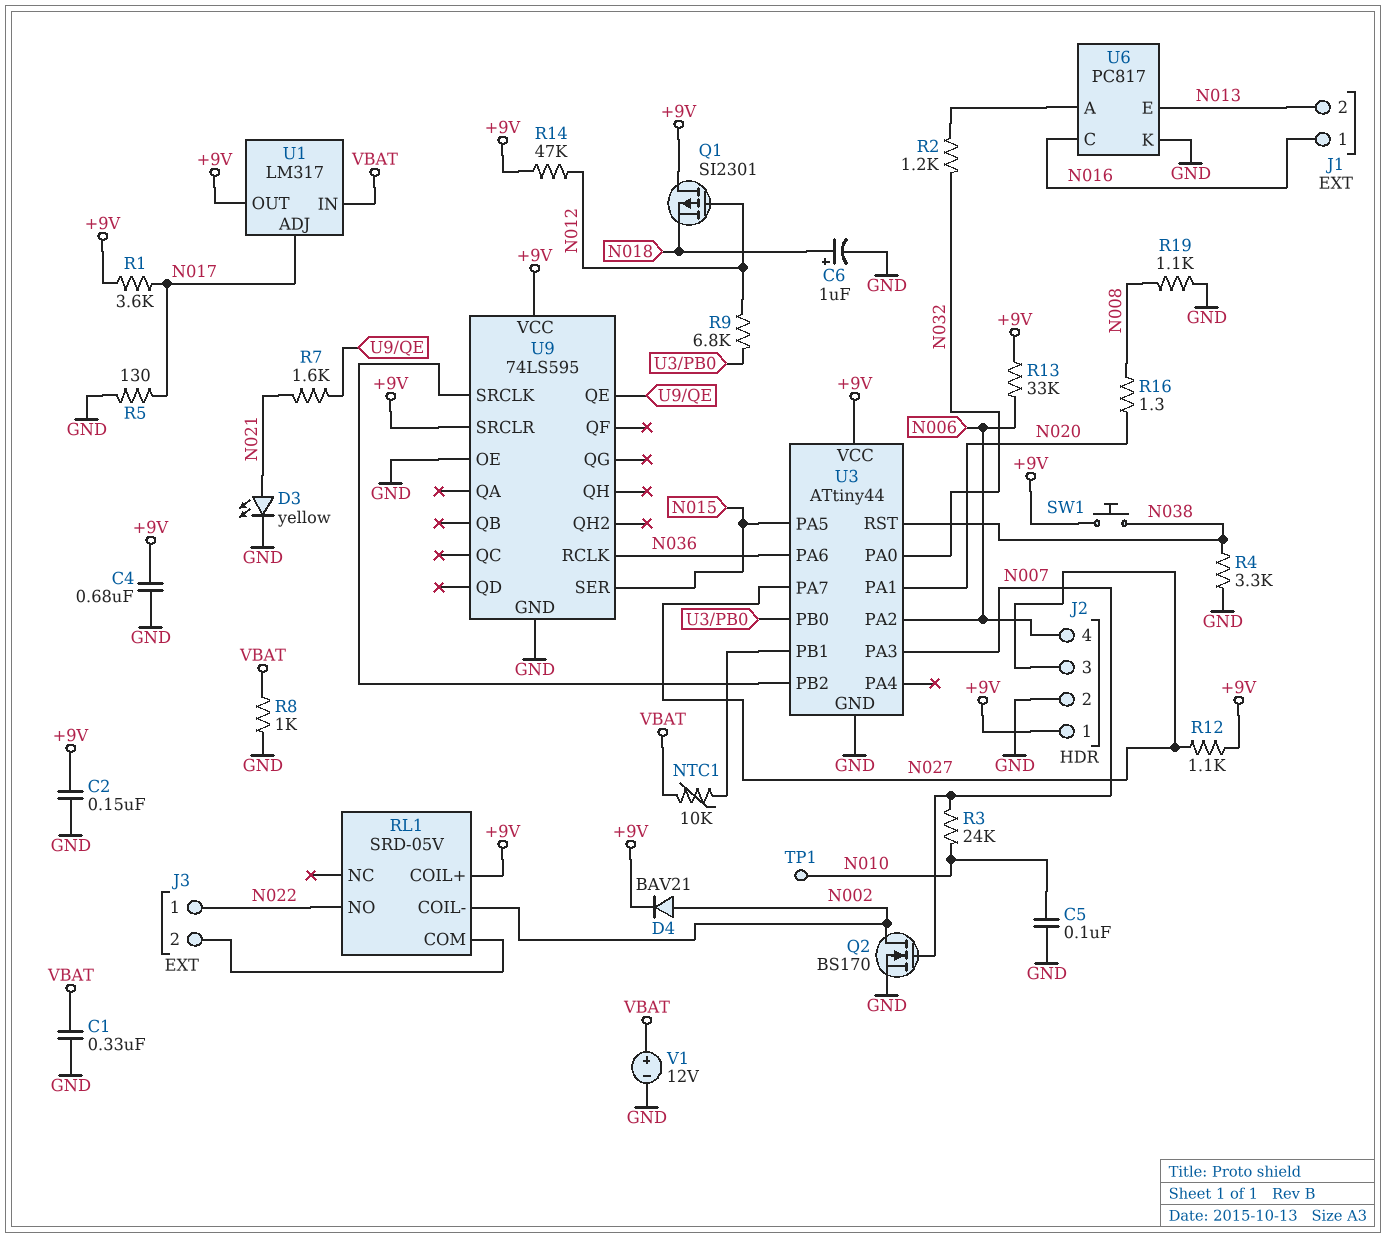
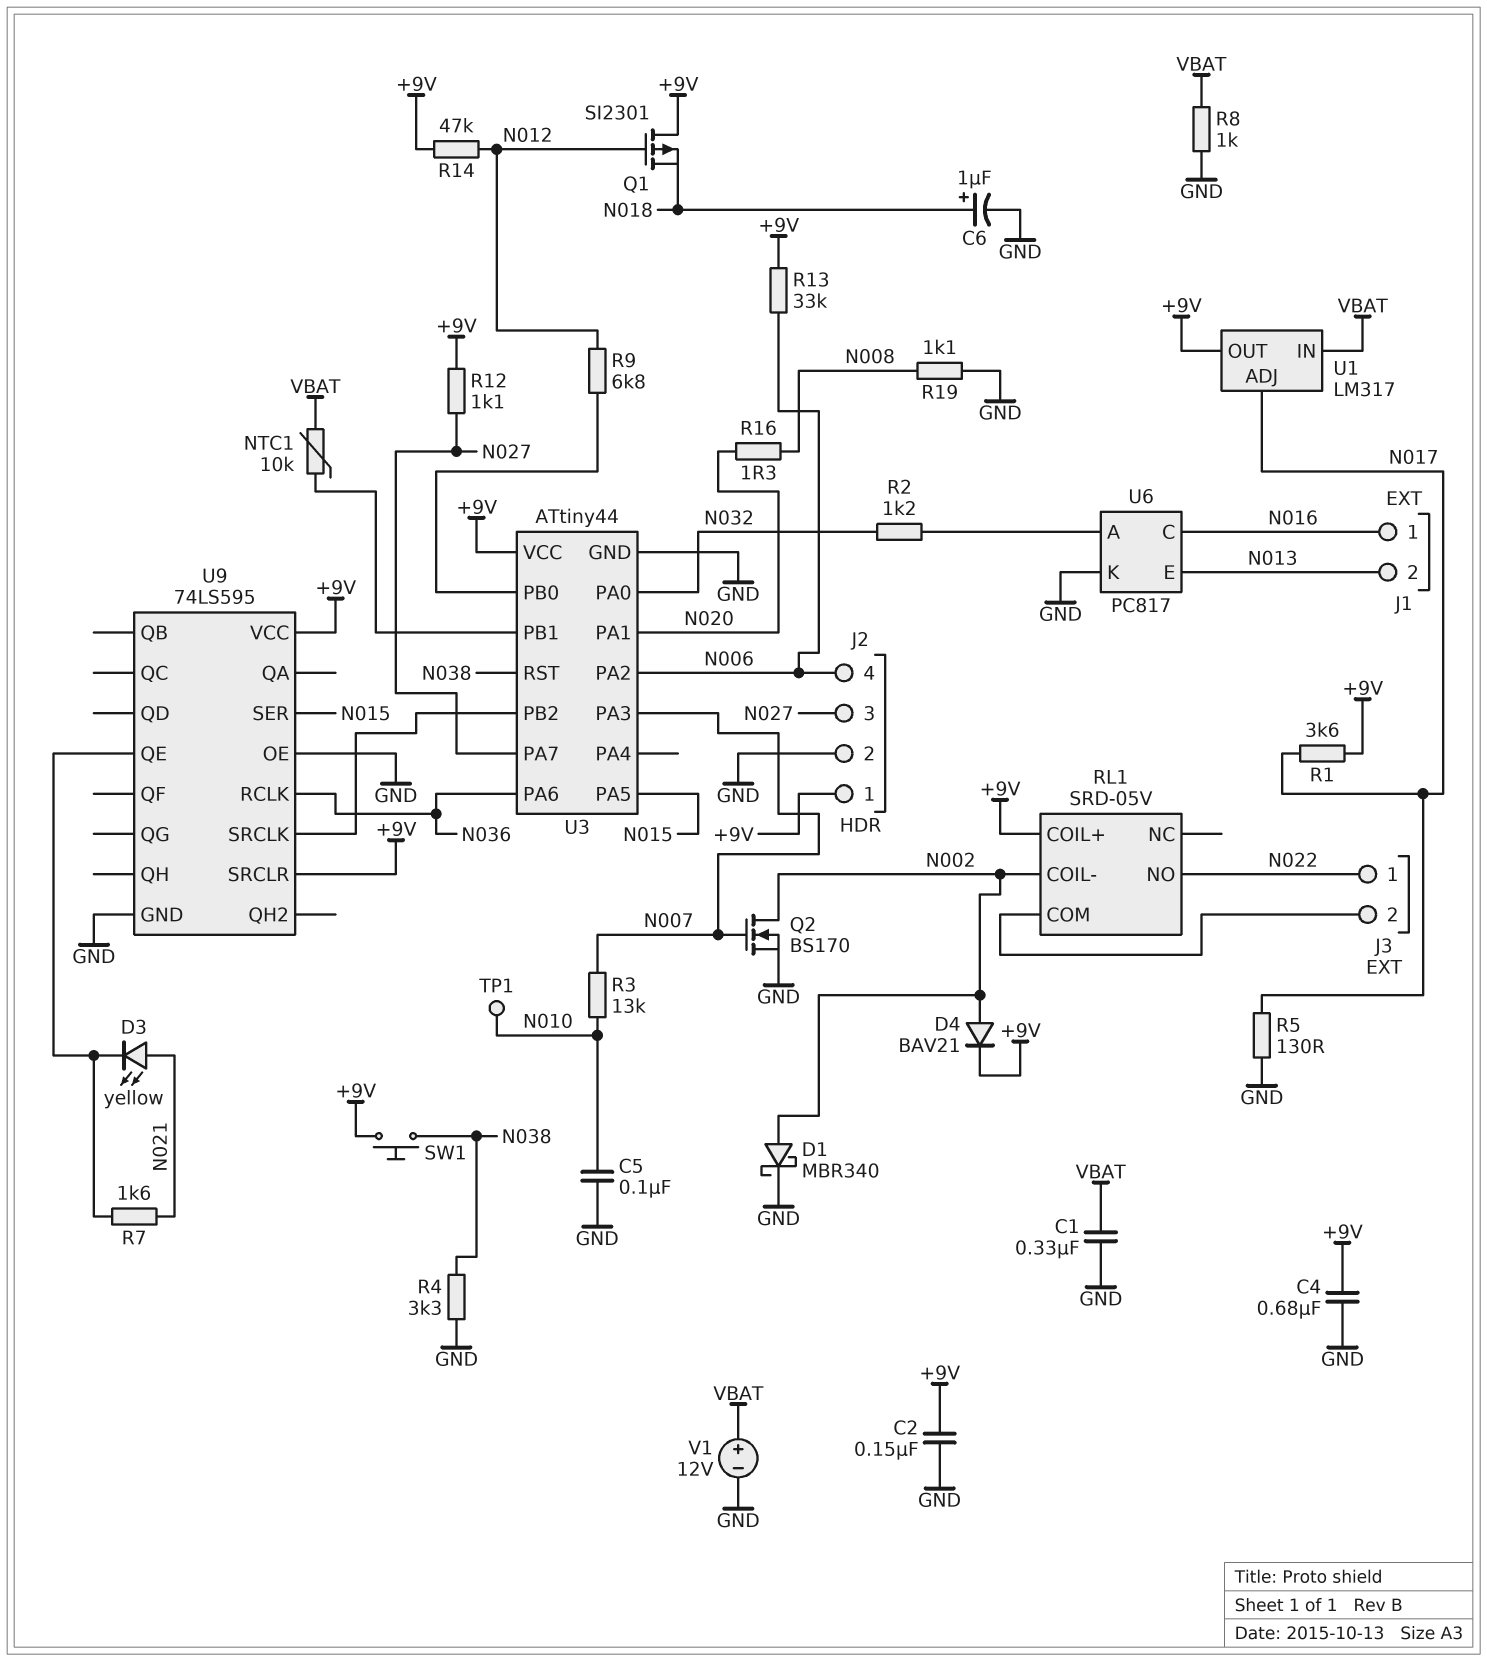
D1: none -> schottky MBR340 (A N002, K GND)
D3: LED yellow (A N021, K GND) -> LED yellow (A N021, K U9/QE)
R3: 24k (N007, N010) -> 13k (N007, N010)

